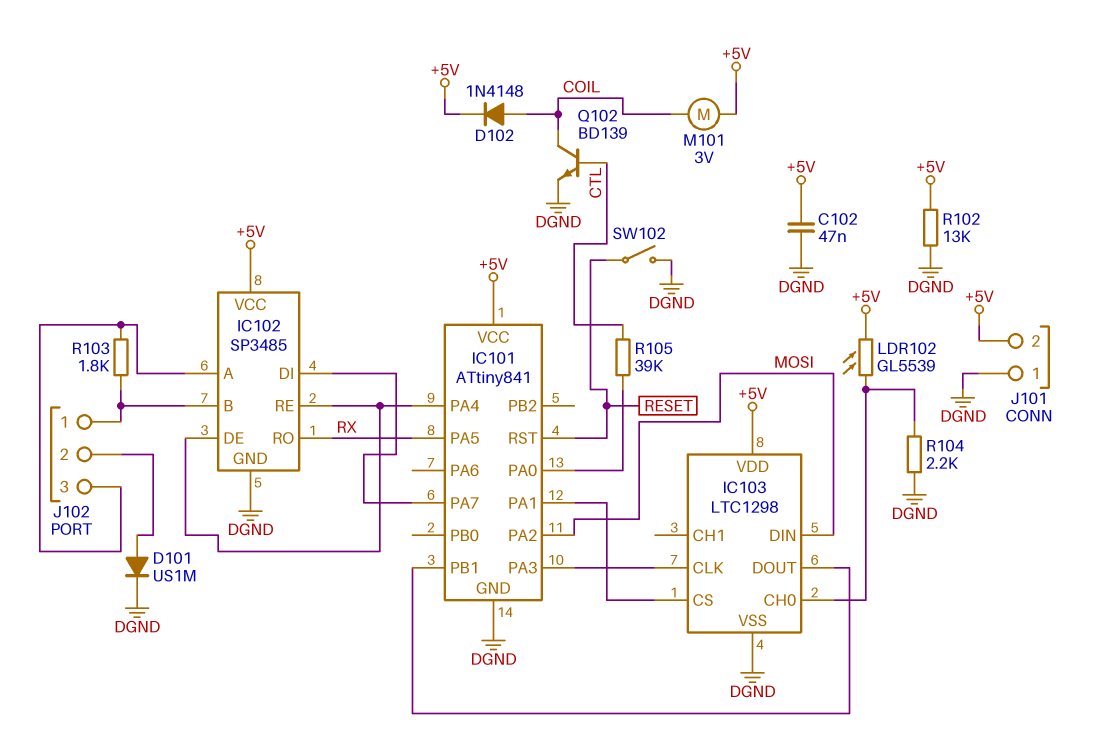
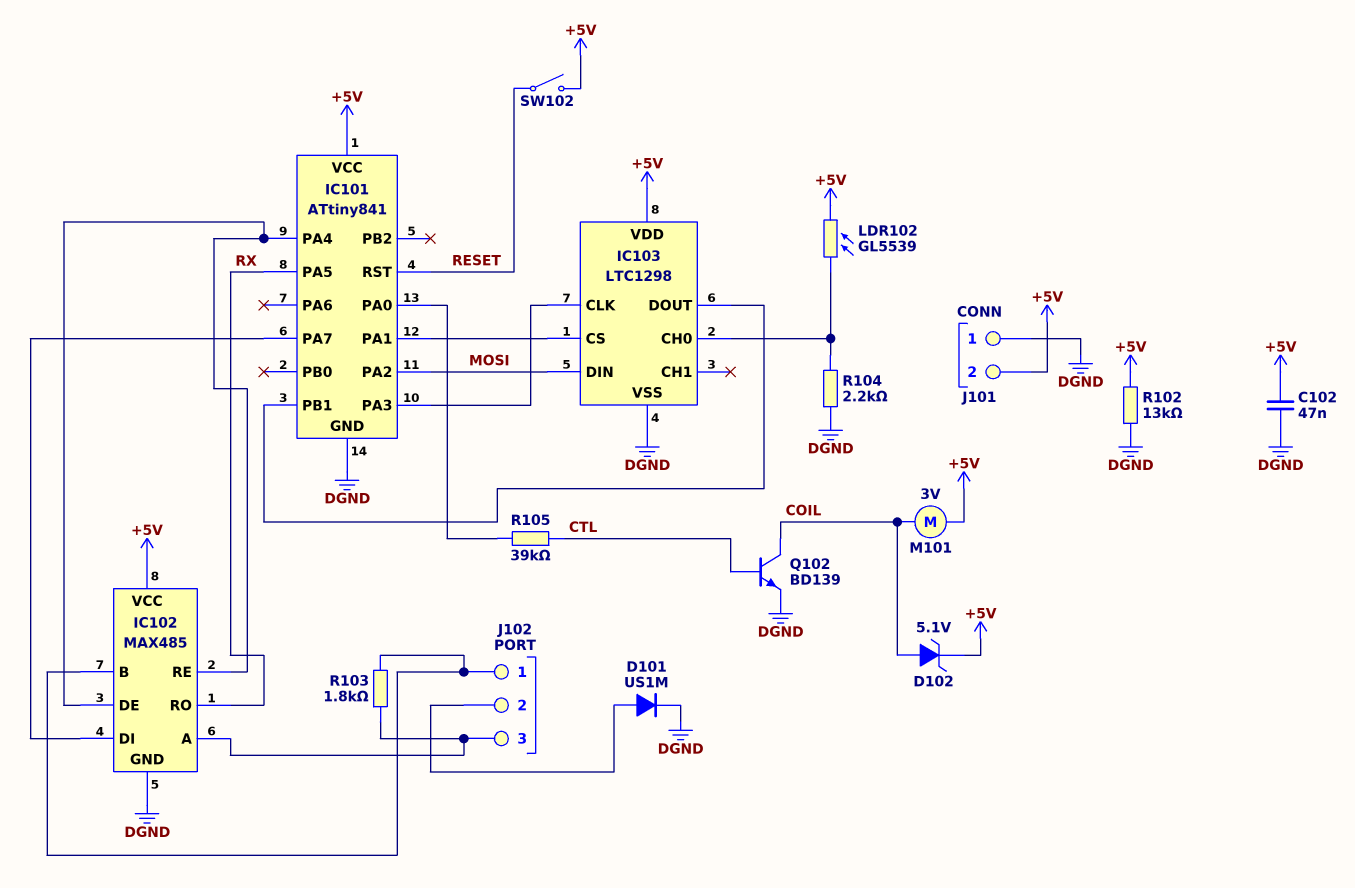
D102: diode 1N4148 (A COIL, K +5V) -> zener 5.1V (A COIL, K +5V)
IC102: SP3485 -> MAX485
SW102: switch (DGND, RESET) -> switch (+5V, RESET)

